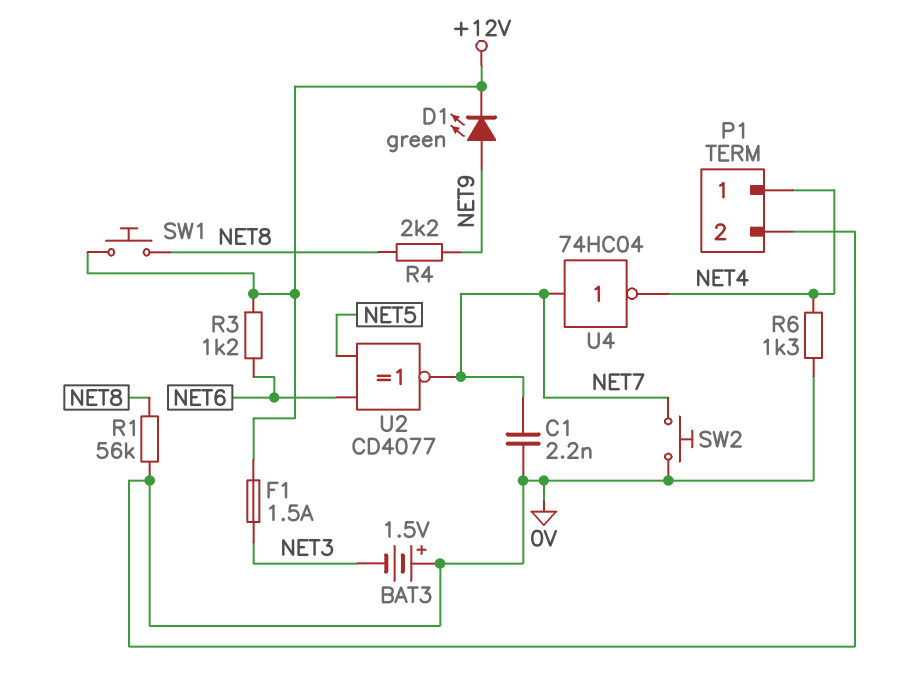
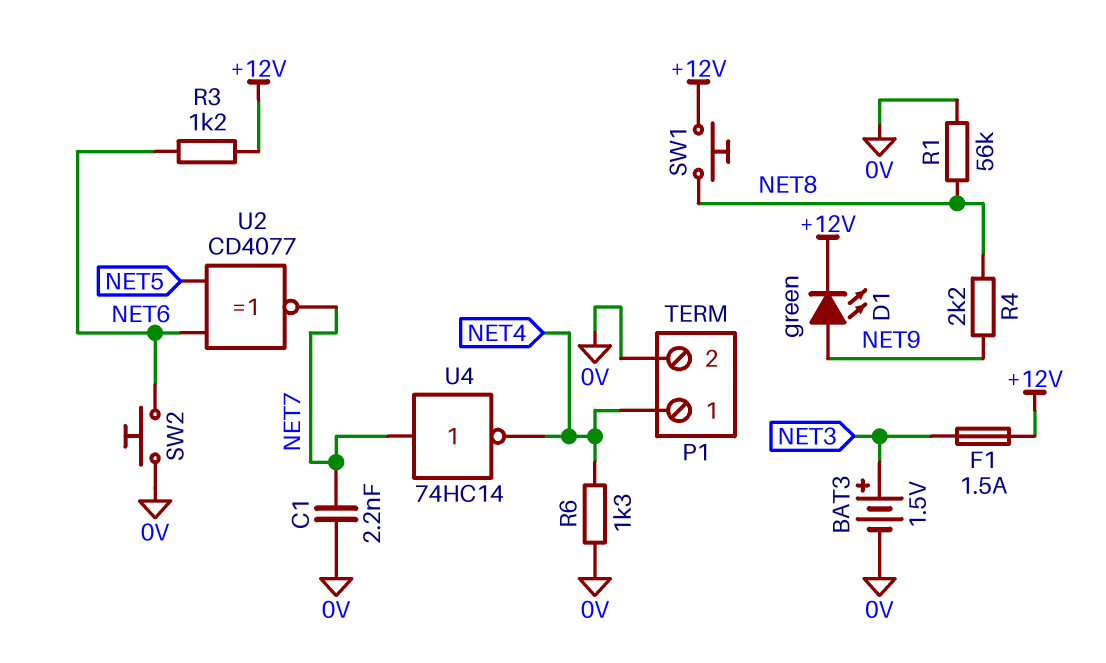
BAT3: 1.5V (plus 0V, minus NET3) -> 1.5V (plus NET3, minus 0V)
SW2: button (0V, NET7) -> button (0V, NET6)
U4: NOT 74HC04 (in NET7, out NET4) -> NOT 74HC14 (in NET7, out NET4)

